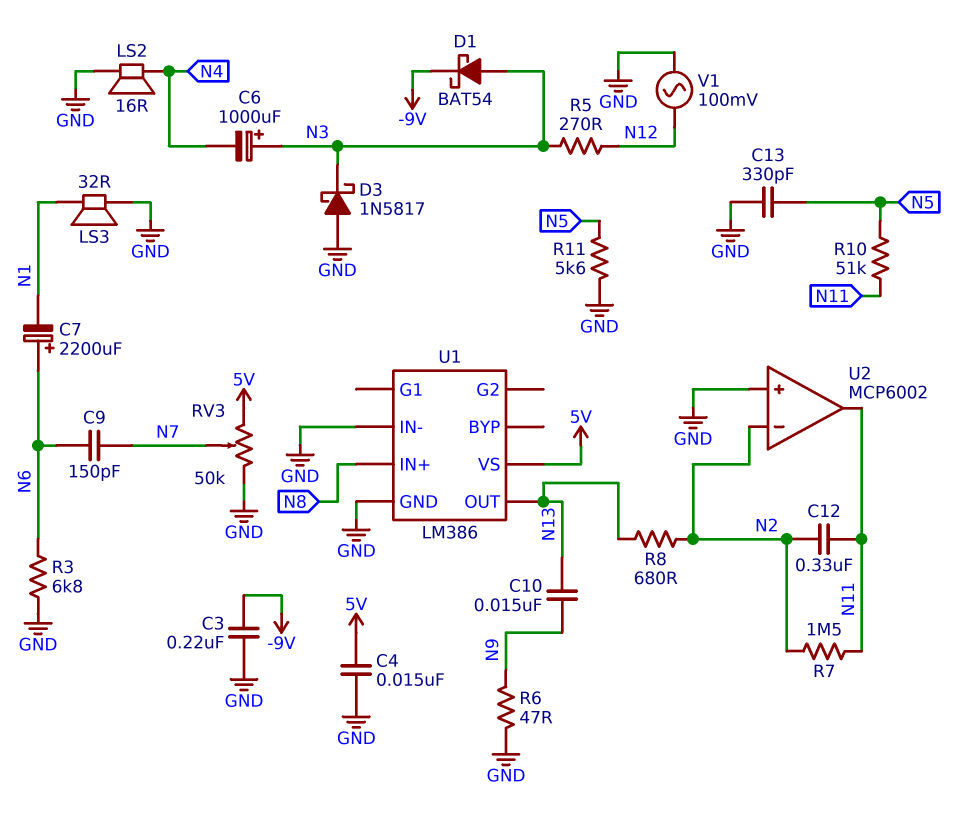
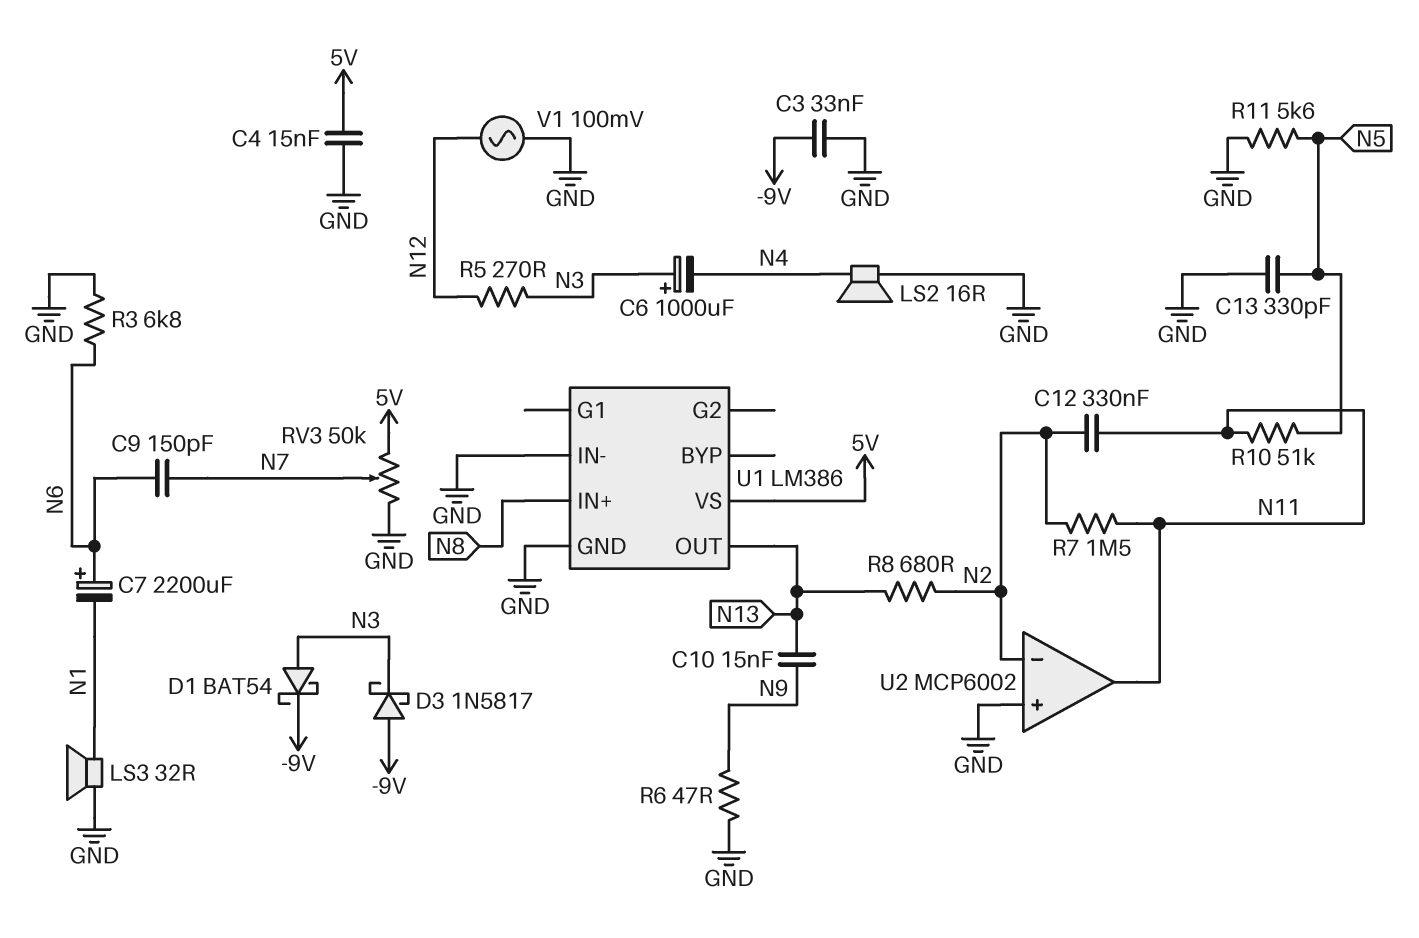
C3: 220nF (-9V, GND) -> 33nF (-9V, GND)
D3: schottky 1N5817 (A GND, K N3) -> schottky 1N5817 (A -9V, K N3)

